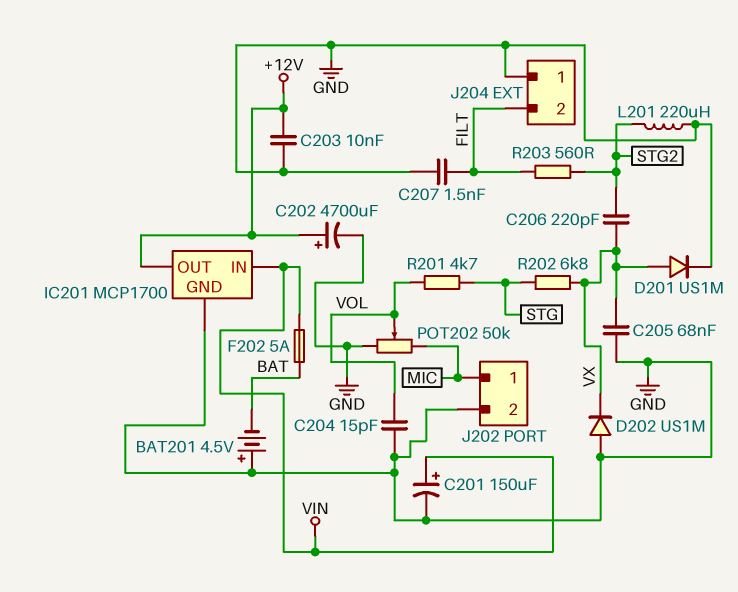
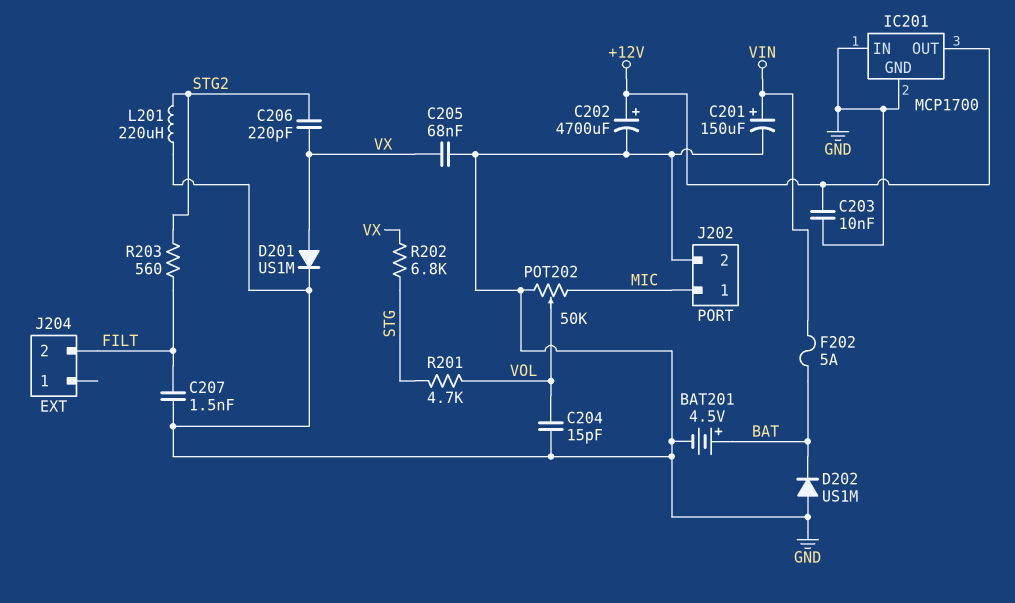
BAT201: 4.5V (plus GND, minus BAT) -> 4.5V (plus BAT, minus GND)
D202: diode US1M (A GND, K VX) -> diode US1M (A GND, K BAT)
IC201 pin IN: VIN -> GND
J204 pin 1: GND -> none

